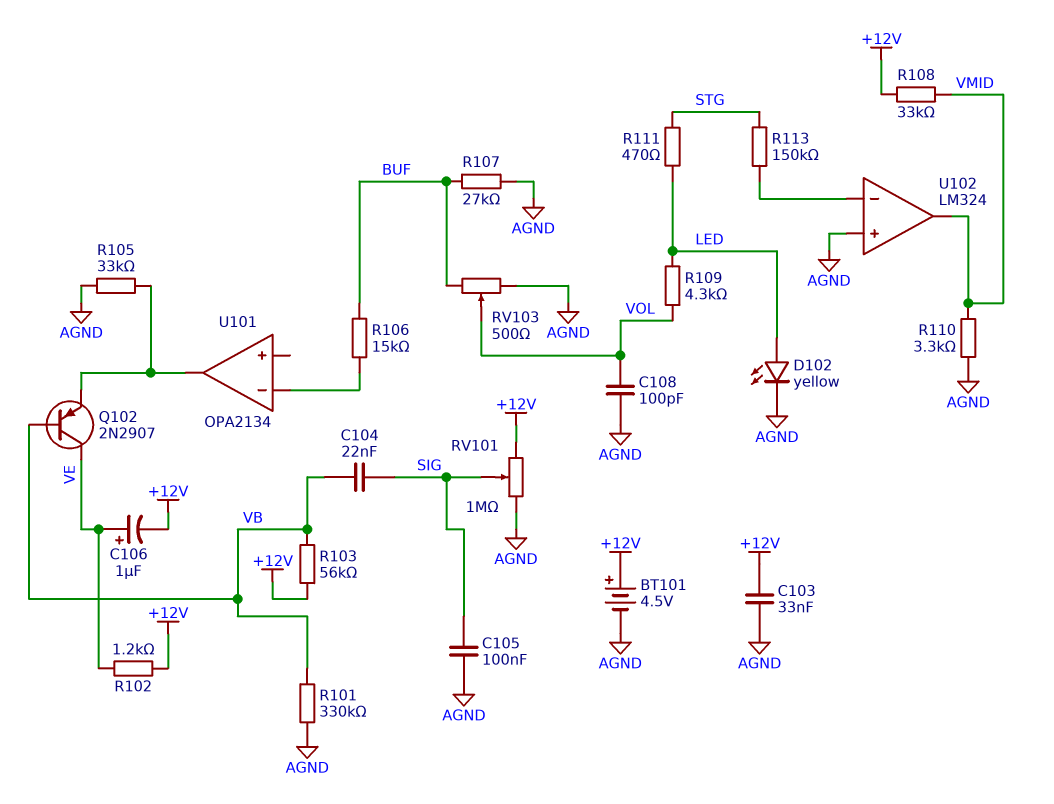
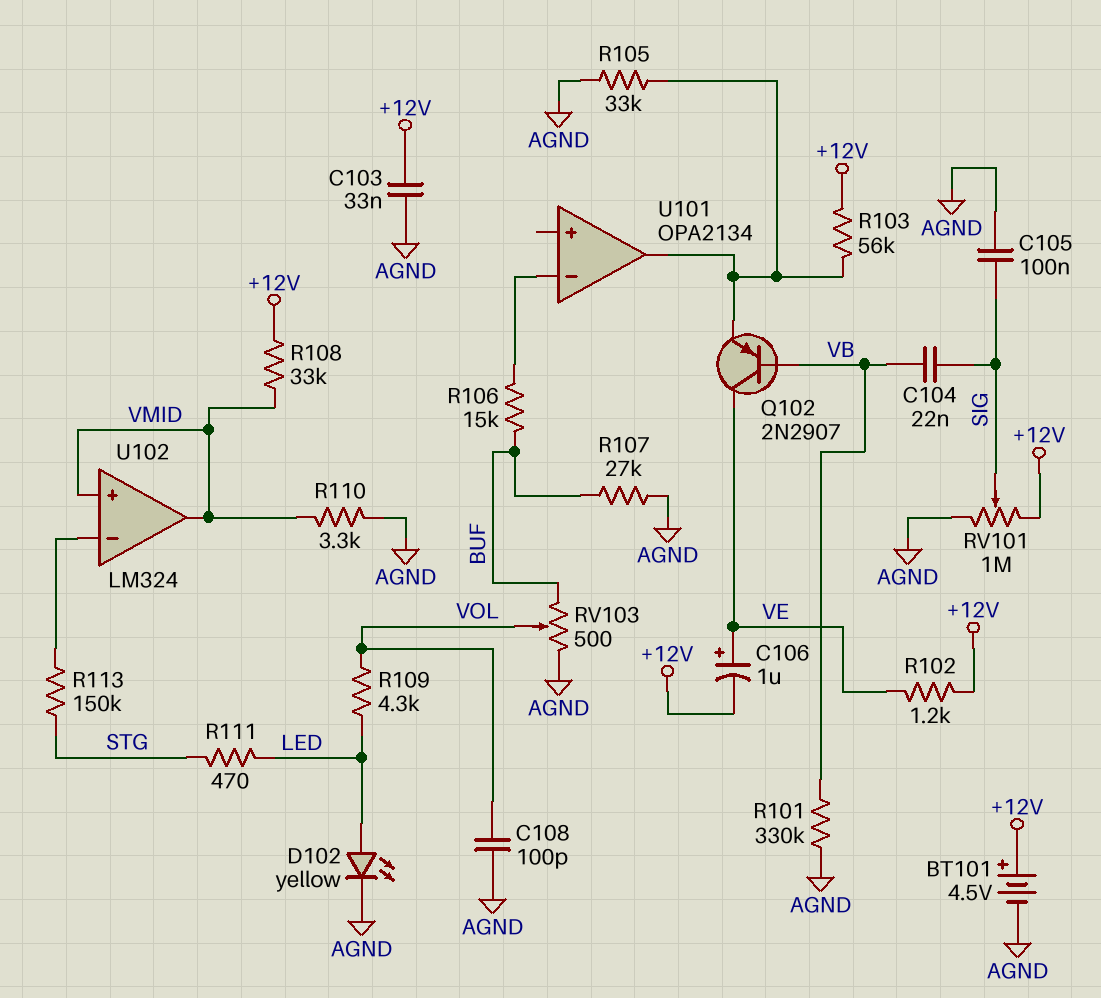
R103: 56k (+12V, VB) -> 56k (+12V, U101/out)
U102 pin in+: AGND -> VMID

